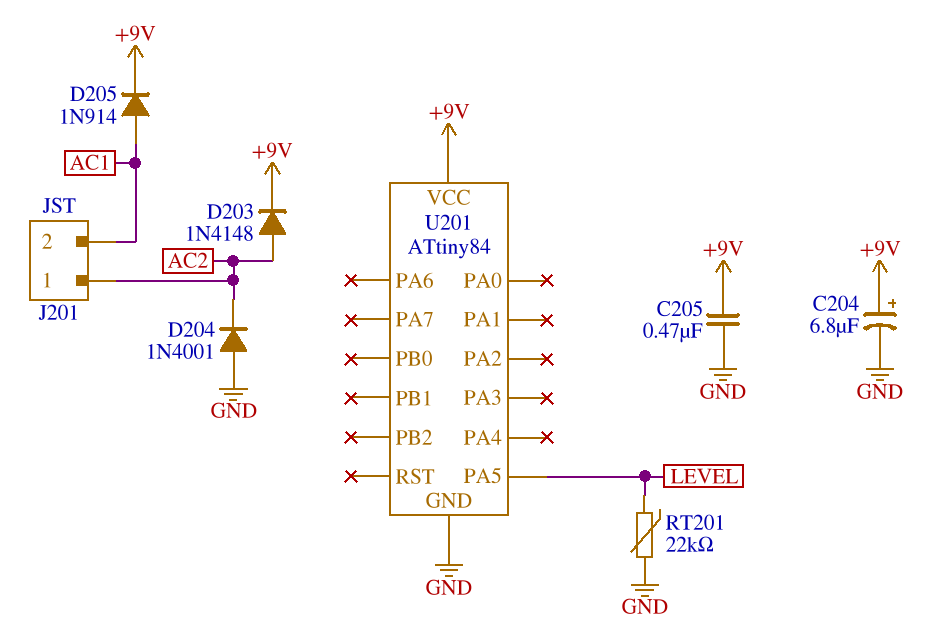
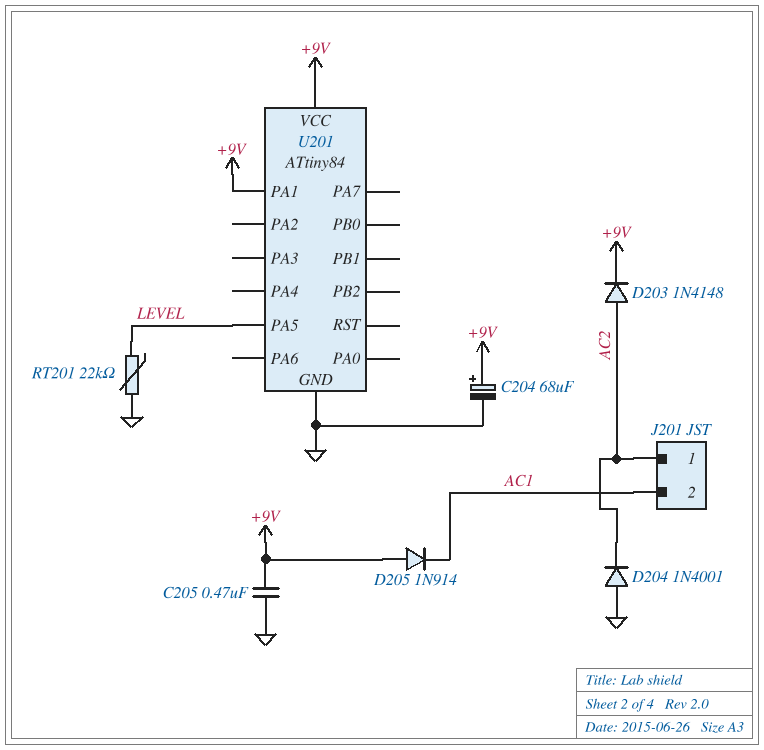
C204: 6.8uF (plus +9V, minus GND) -> 68uF (plus +9V, minus GND)
D205: diode 1N914 (A AC1, K +9V) -> diode 1N914 (A +9V, K AC1)
U201 pin PA1: none -> +9V

